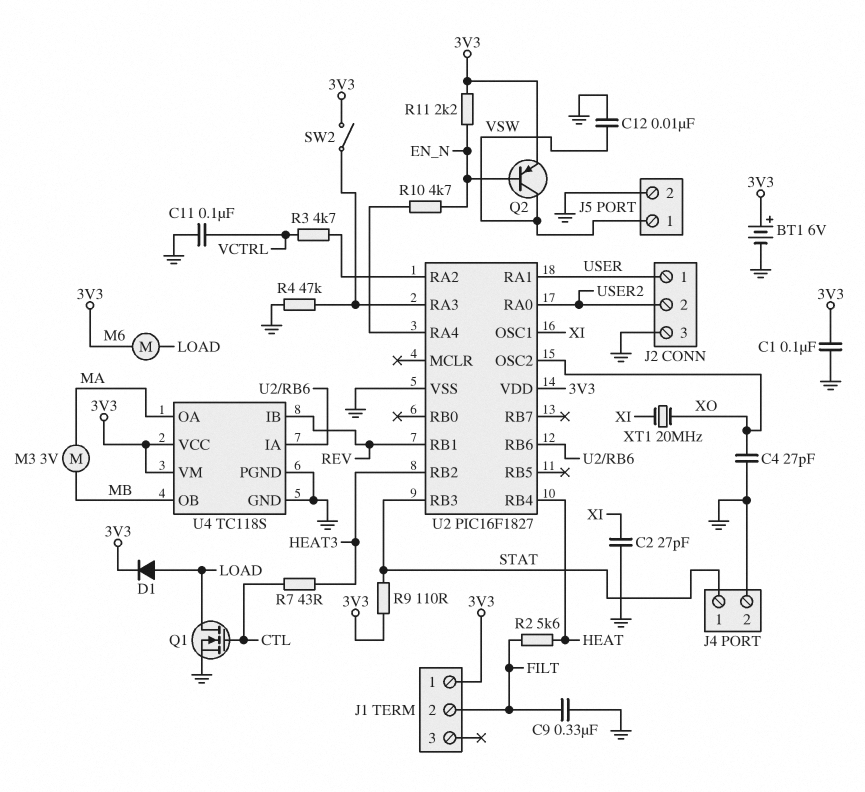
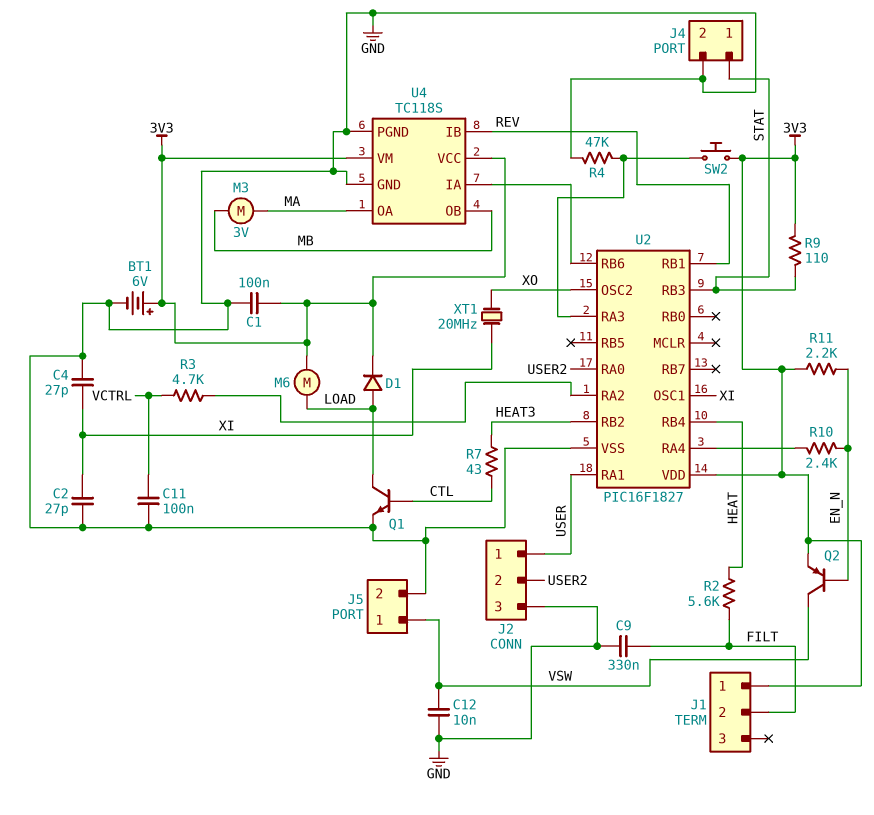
C4: 27pF (GND, XO) -> 27pF (GND, XI)
Q1: NMOS (G CTL, D LOAD, S GND) -> NPN (B CTL, C LOAD, E GND)
R10: 4.7k (EN_N, U2/RA4) -> 2.4k (EN_N, U2/RA4)
SW2: switch (3V3, U2/RA3) -> button (3V3, U2/RA3)

